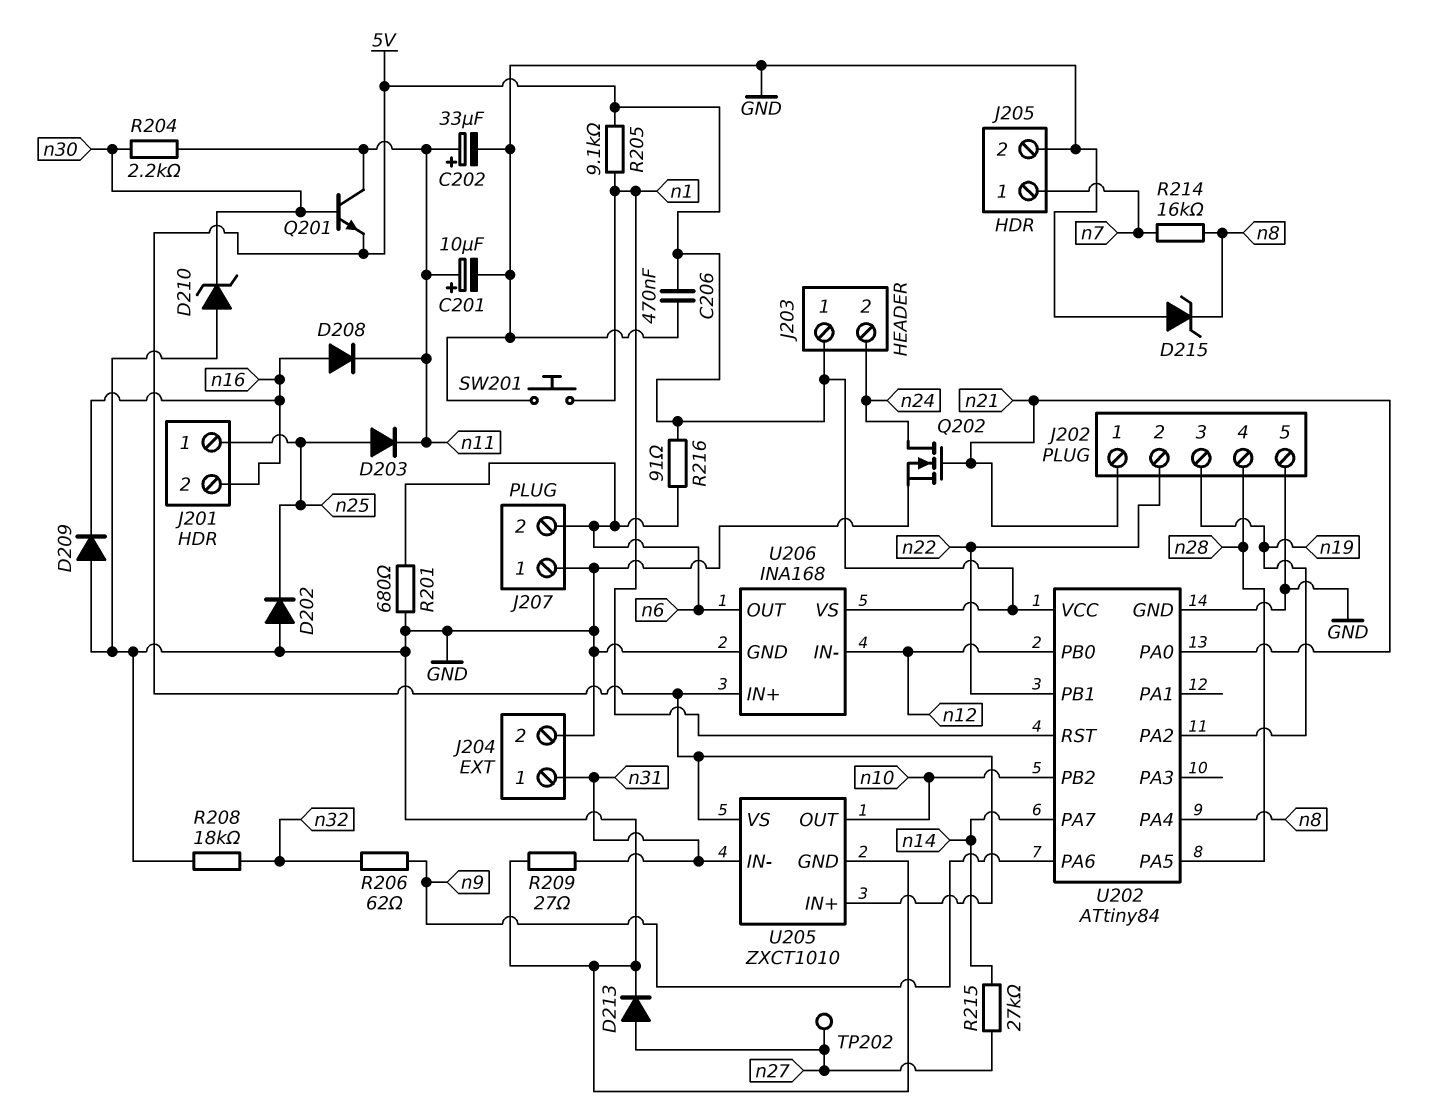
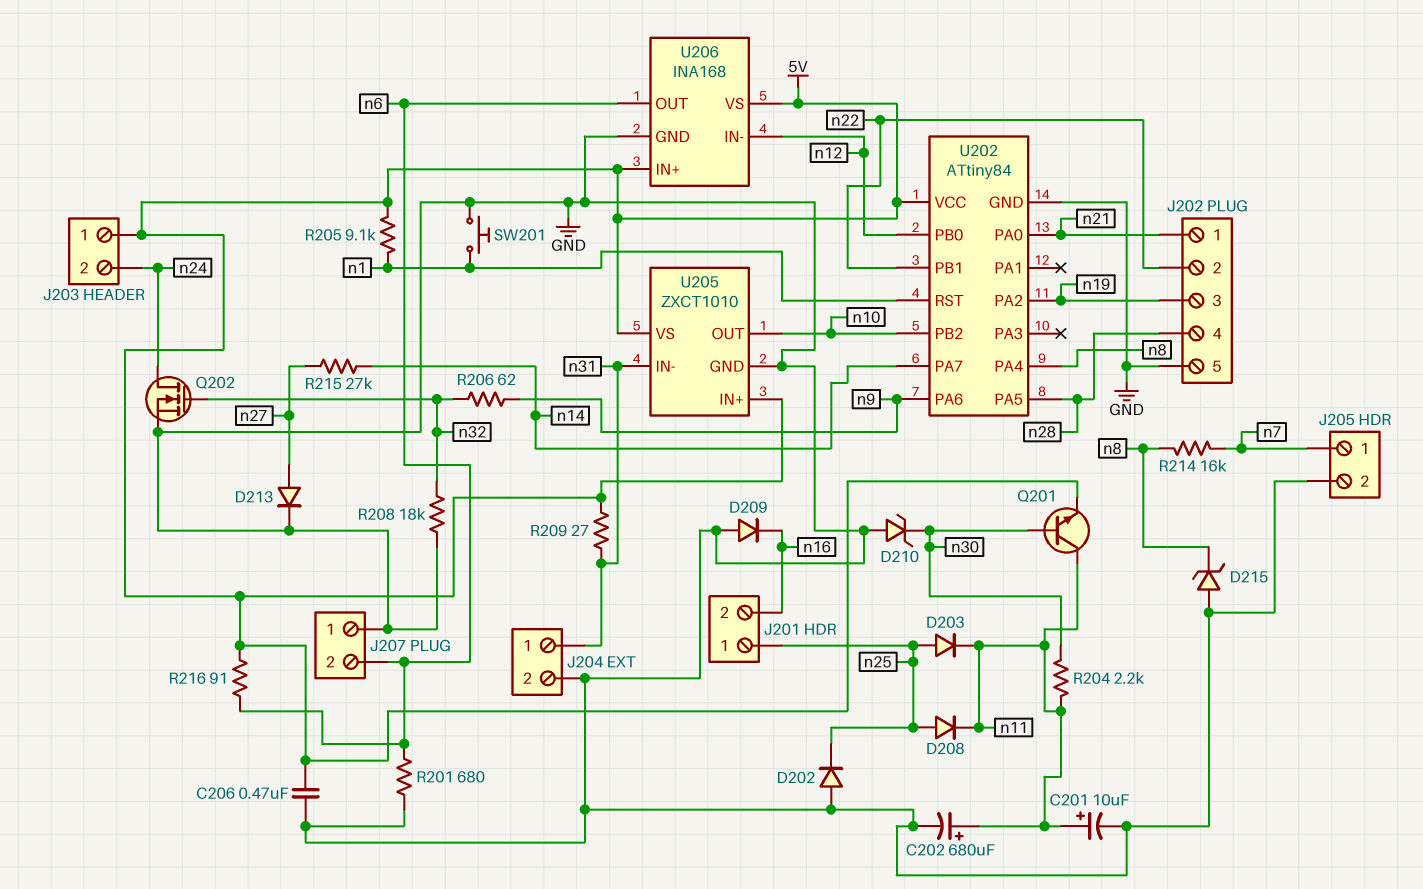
C202: 33uF (plus n11, minus GND) -> 680uF (plus n11, minus GND)
D208: diode (A n16, K n11) -> diode (A n25, K n11)
Q202: NMOS (G n21, D n24, S GND) -> NMOS (G n32, D n24, S GND)
R209: 27 (GND, n31) -> 27 (5V, n31)
TP202: test point (n27) -> none

